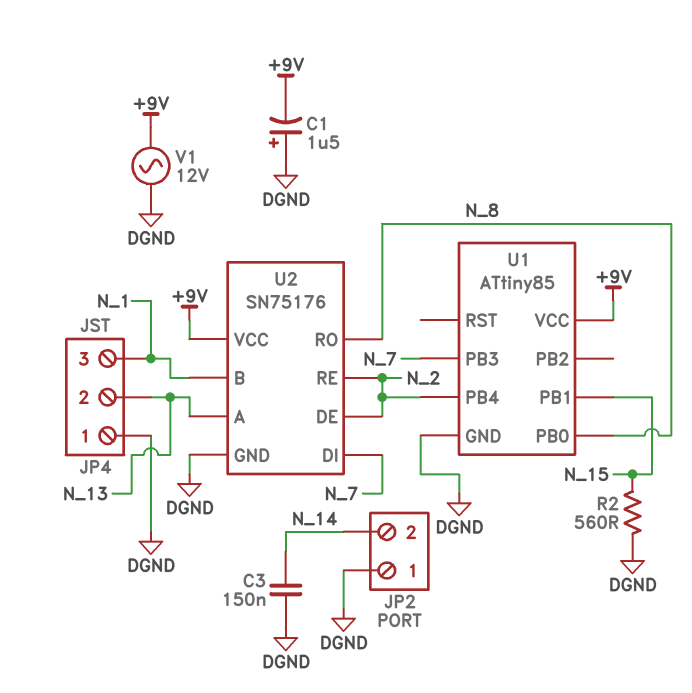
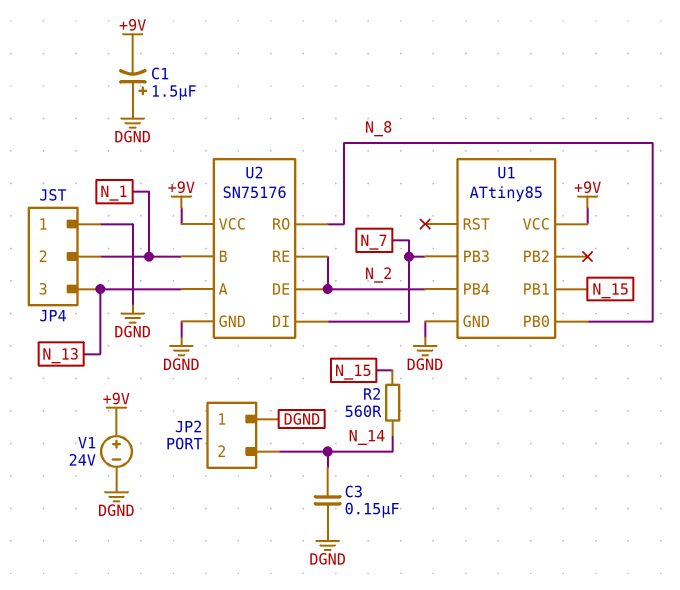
JP4 pin 2: N_13 -> N_1
JP4 pin 3: N_1 -> N_13
R2: 560 (DGND, N_15) -> 560 (N_14, N_15)
V1: AC 12V (+9V, DGND) -> 24V (plus +9V, minus DGND)

